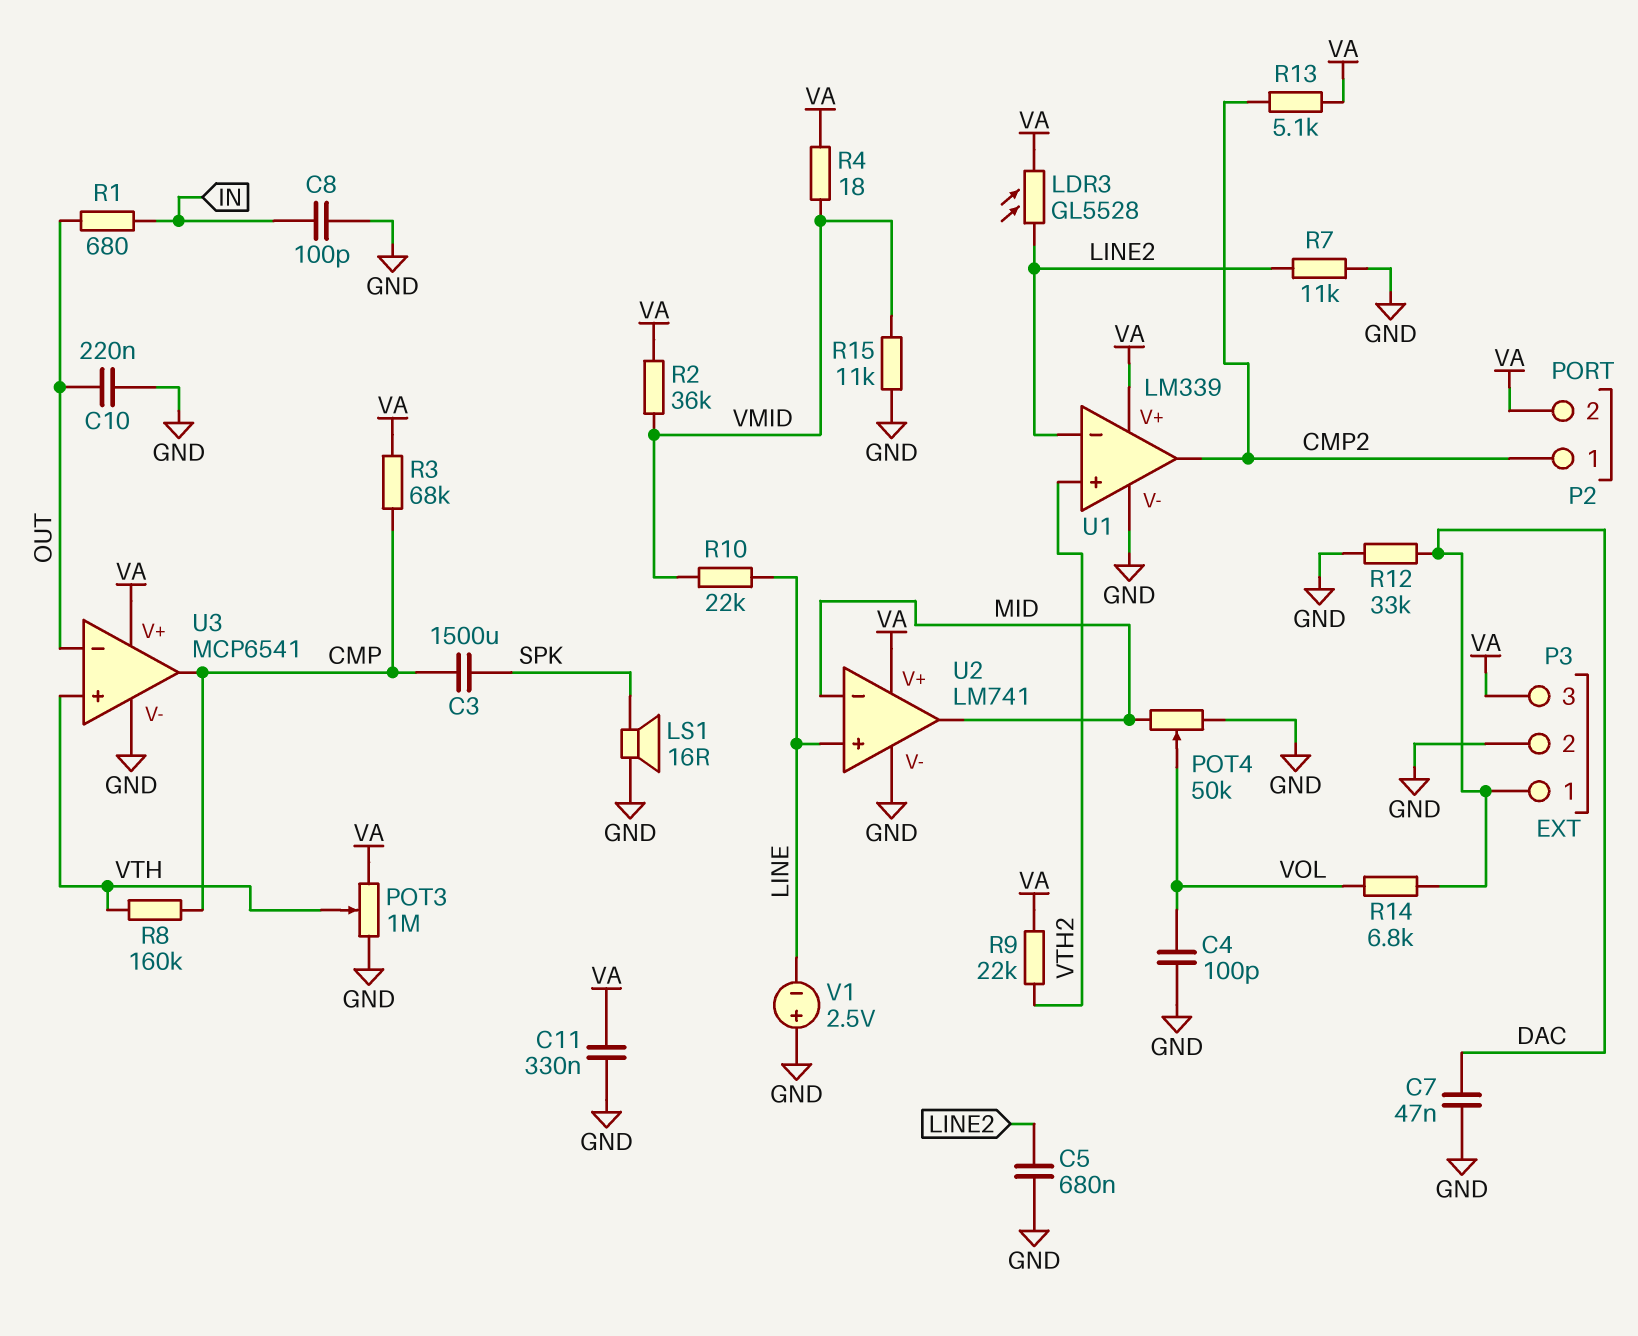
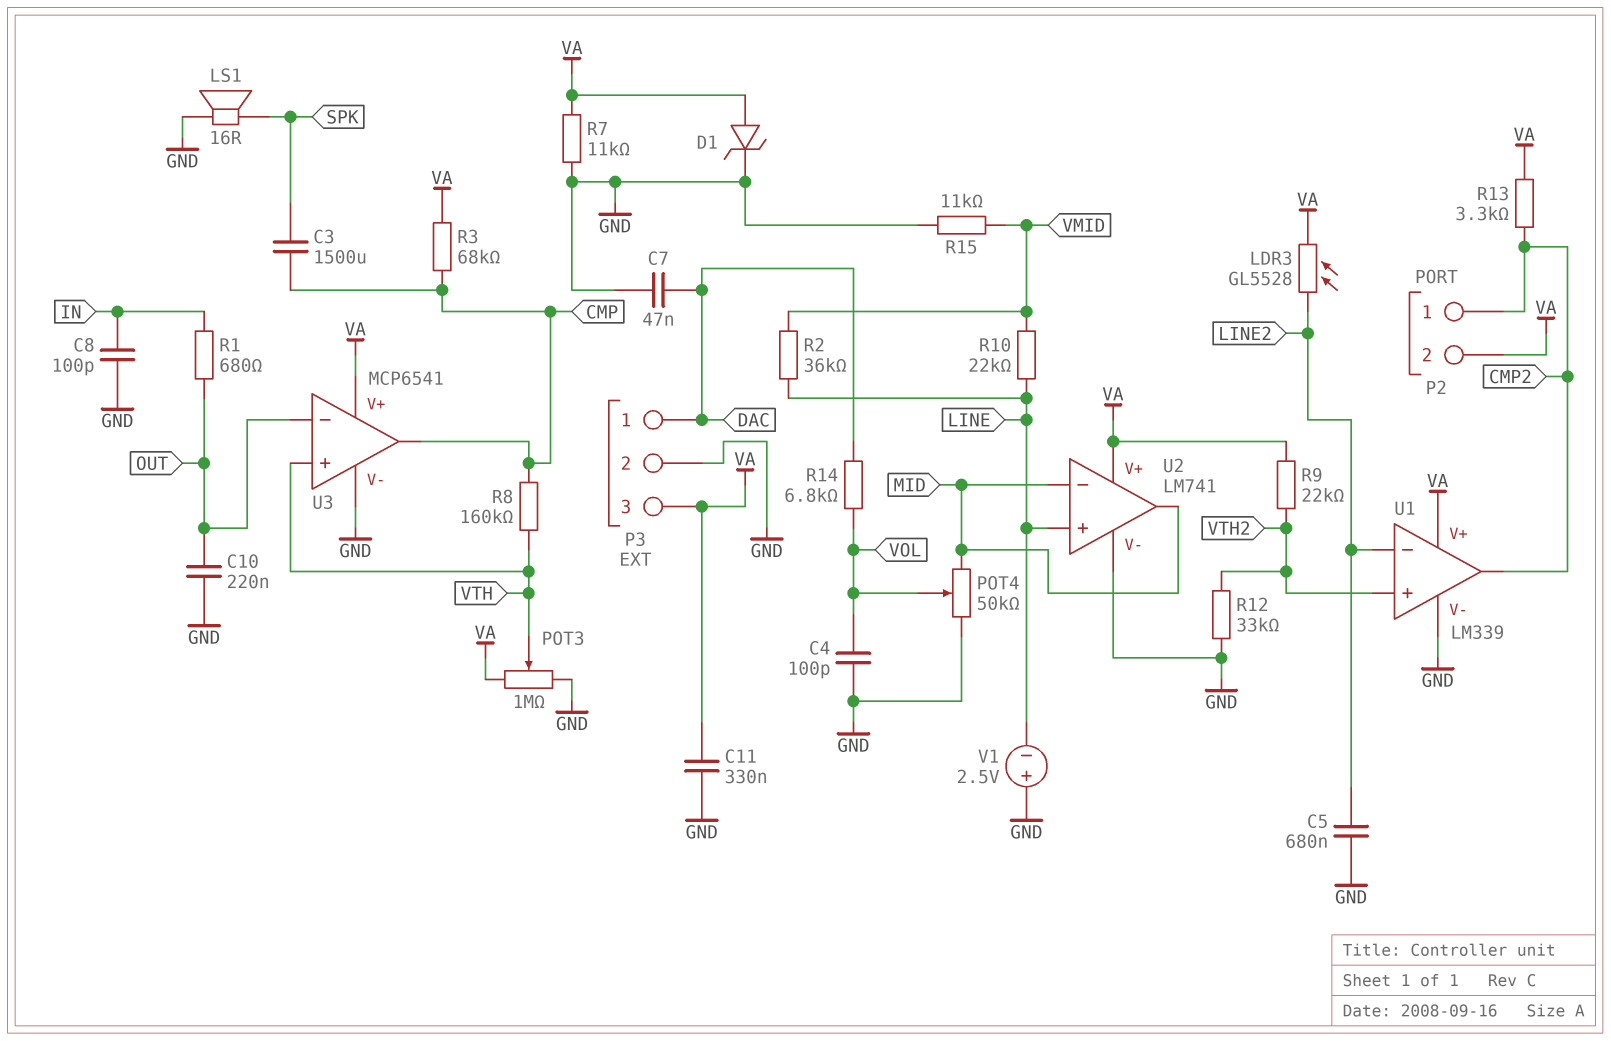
D1: none -> zener (A VA, K GND)
R2: 36k (VA, VMID) -> 36k (LINE, VMID)
R4: 18 (VA, VMID) -> none
R7: 11k (GND, LINE2) -> 11k (GND, VA)
R12: 33k (DAC, GND) -> 33k (GND, VTH2)
R13: 5.1k (CMP2, VA) -> 3.3k (CMP2, VA)

